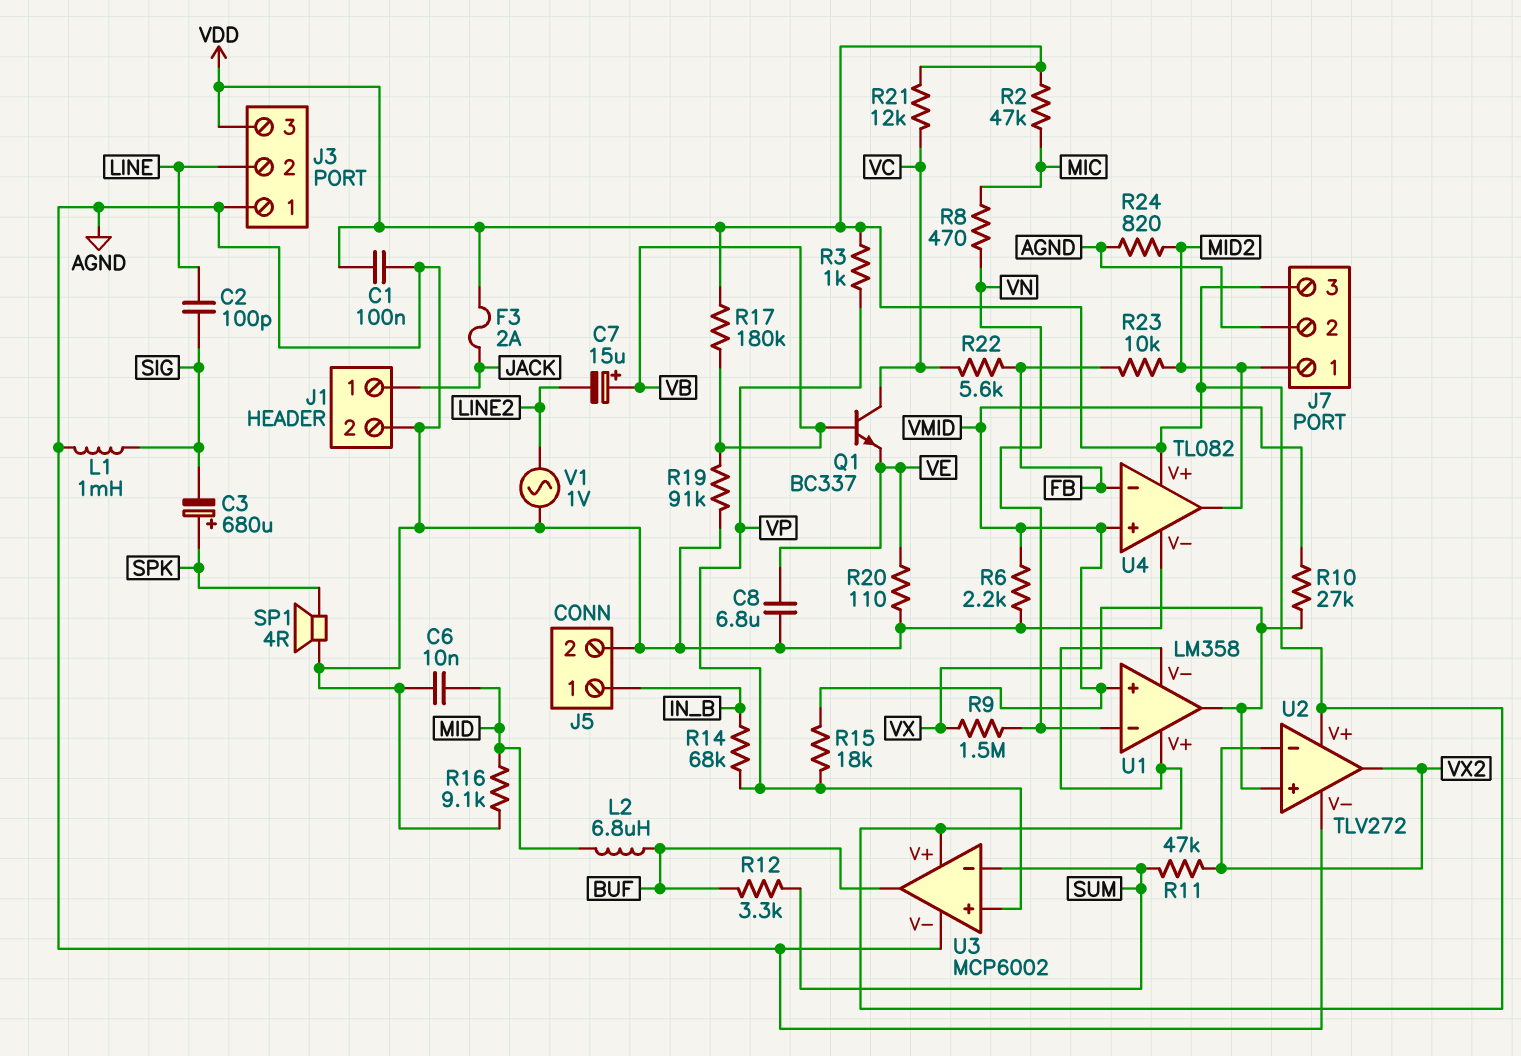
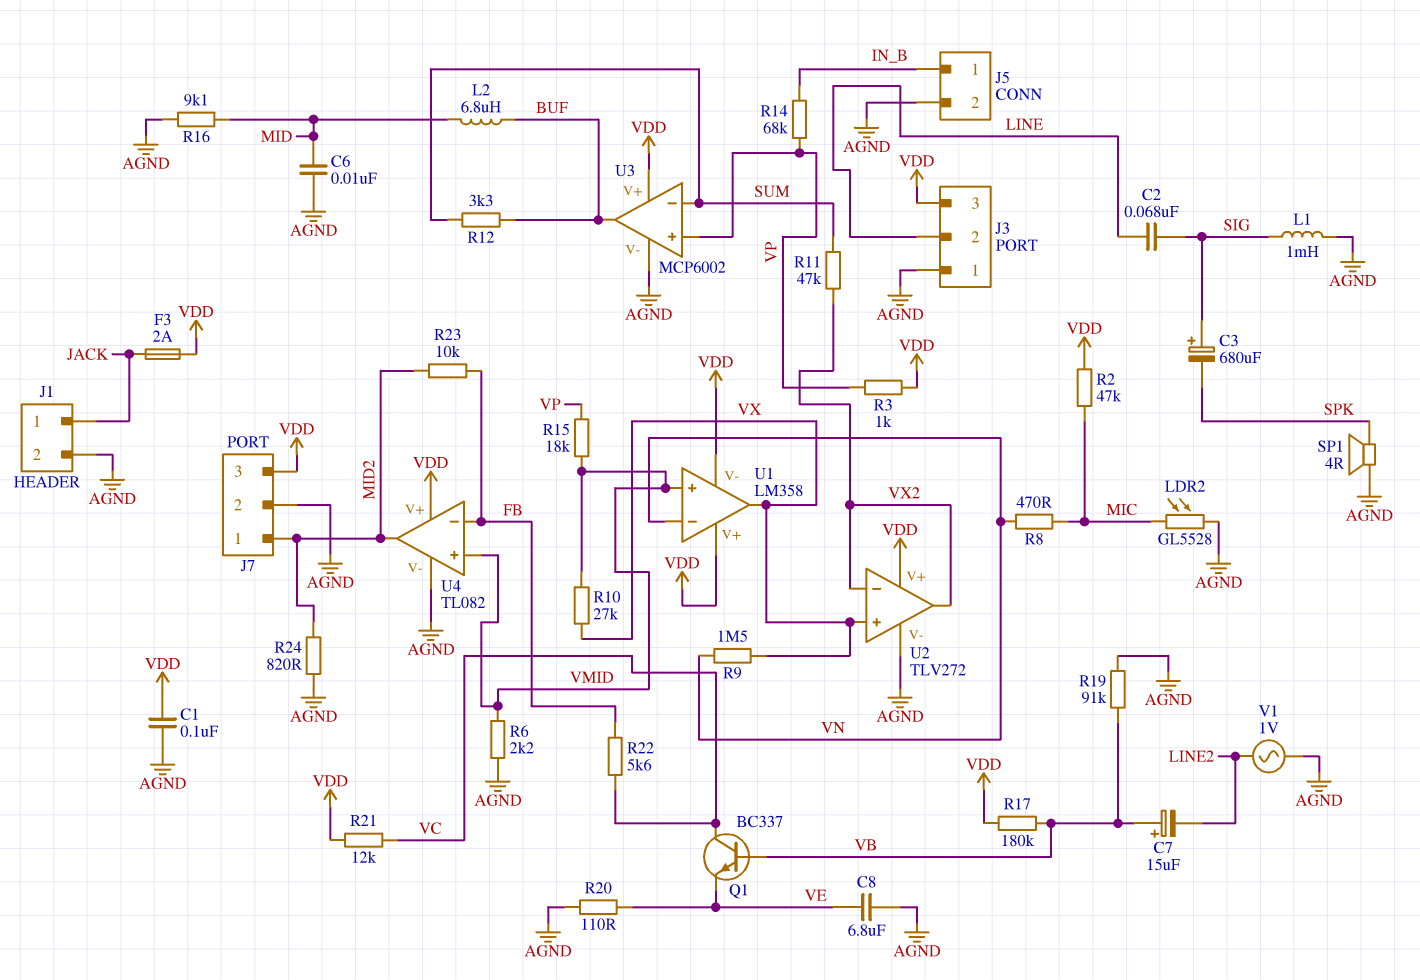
C2: 100pF (LINE, SIG) -> 68nF (LINE, SIG)
C3: 680uF (plus SPK, minus SIG) -> 680uF (plus SIG, minus SPK)
LDR2: none -> GL5528 (AGND, MIC)

